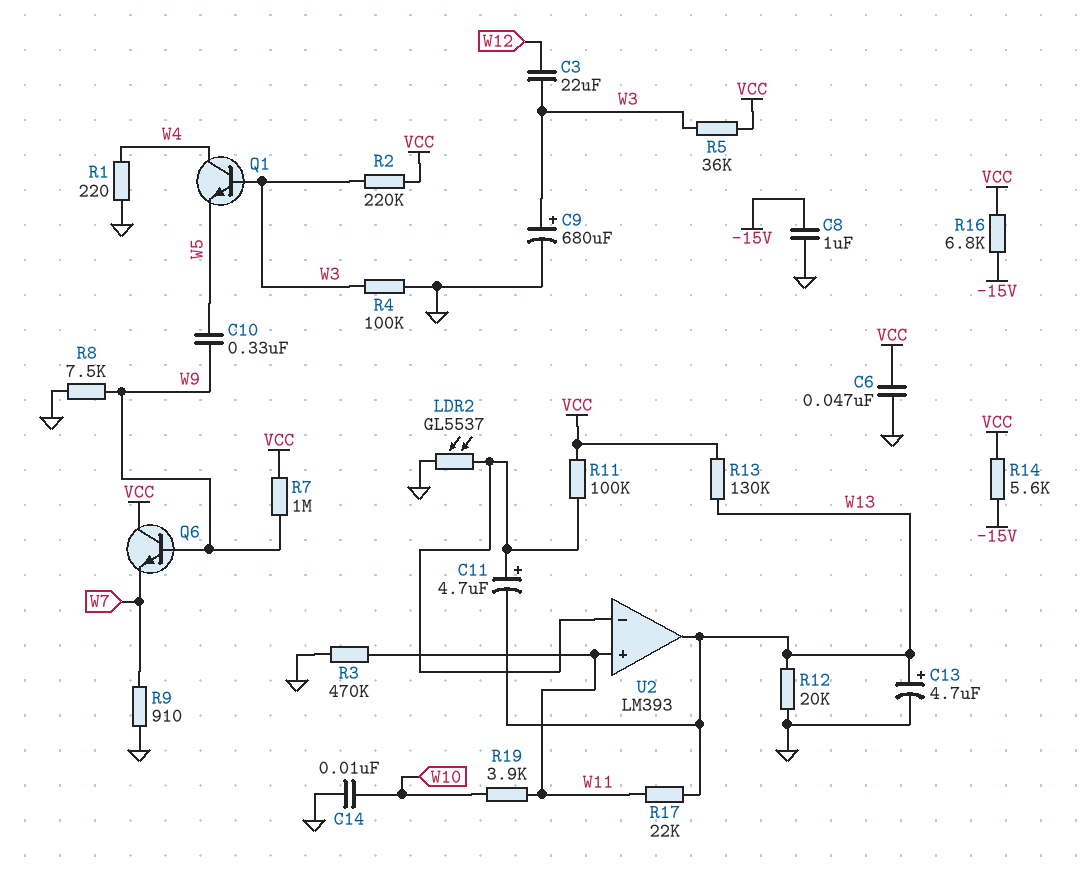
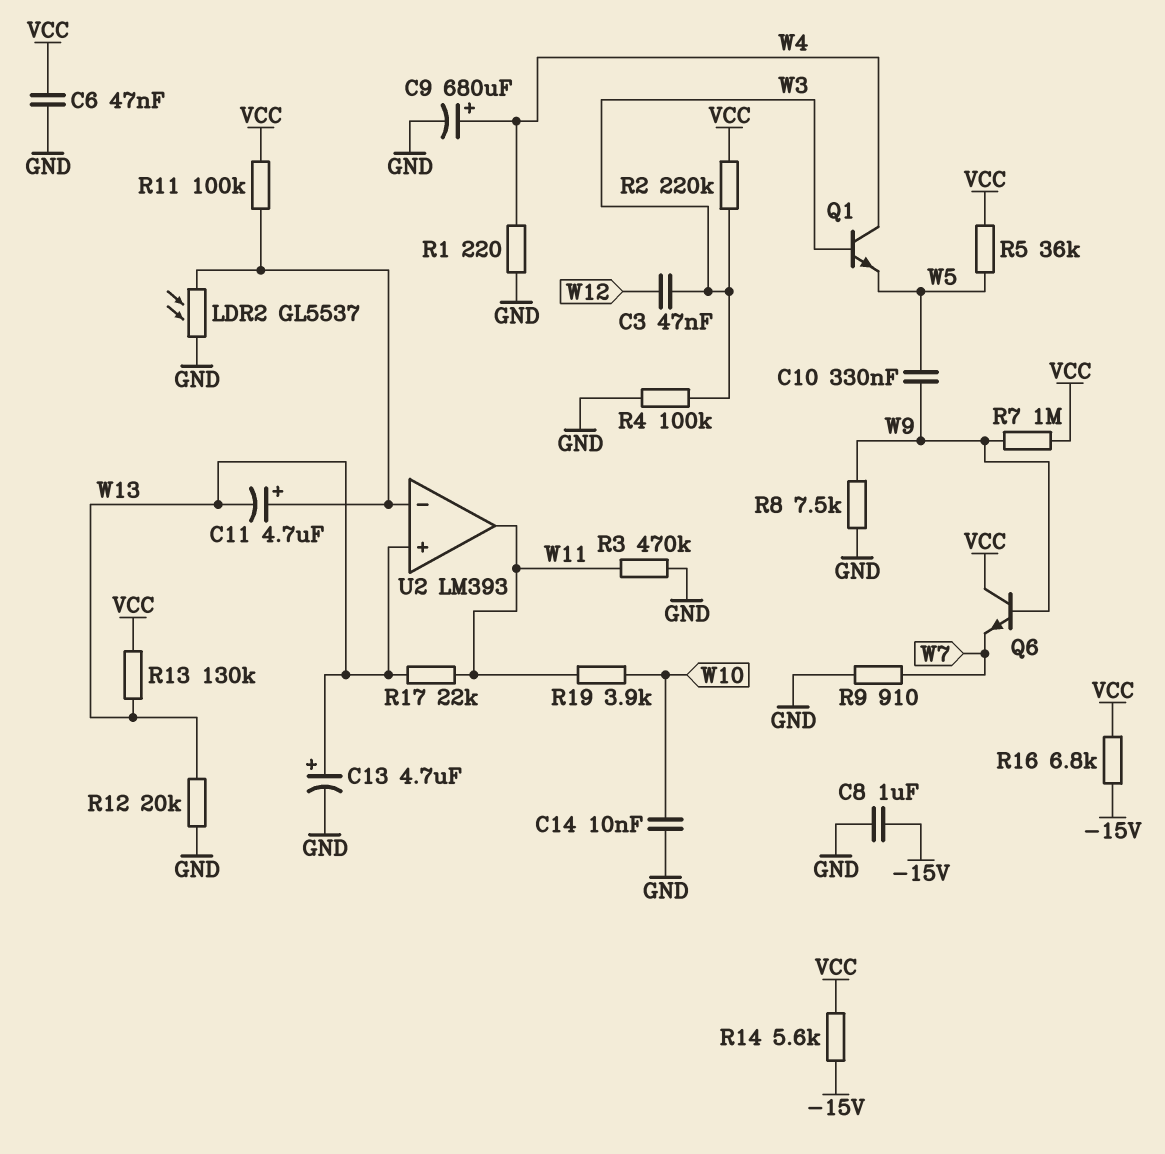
C3: 22uF (W3, W12) -> 47nF (W3, W12)
C9: 680uF (plus W3, minus GND) -> 680uF (plus W4, minus GND)
R5: 36k (VCC, W3) -> 36k (VCC, W5)
U2 pin in+: W11 -> W13
U2 pin out: W13 -> W11

